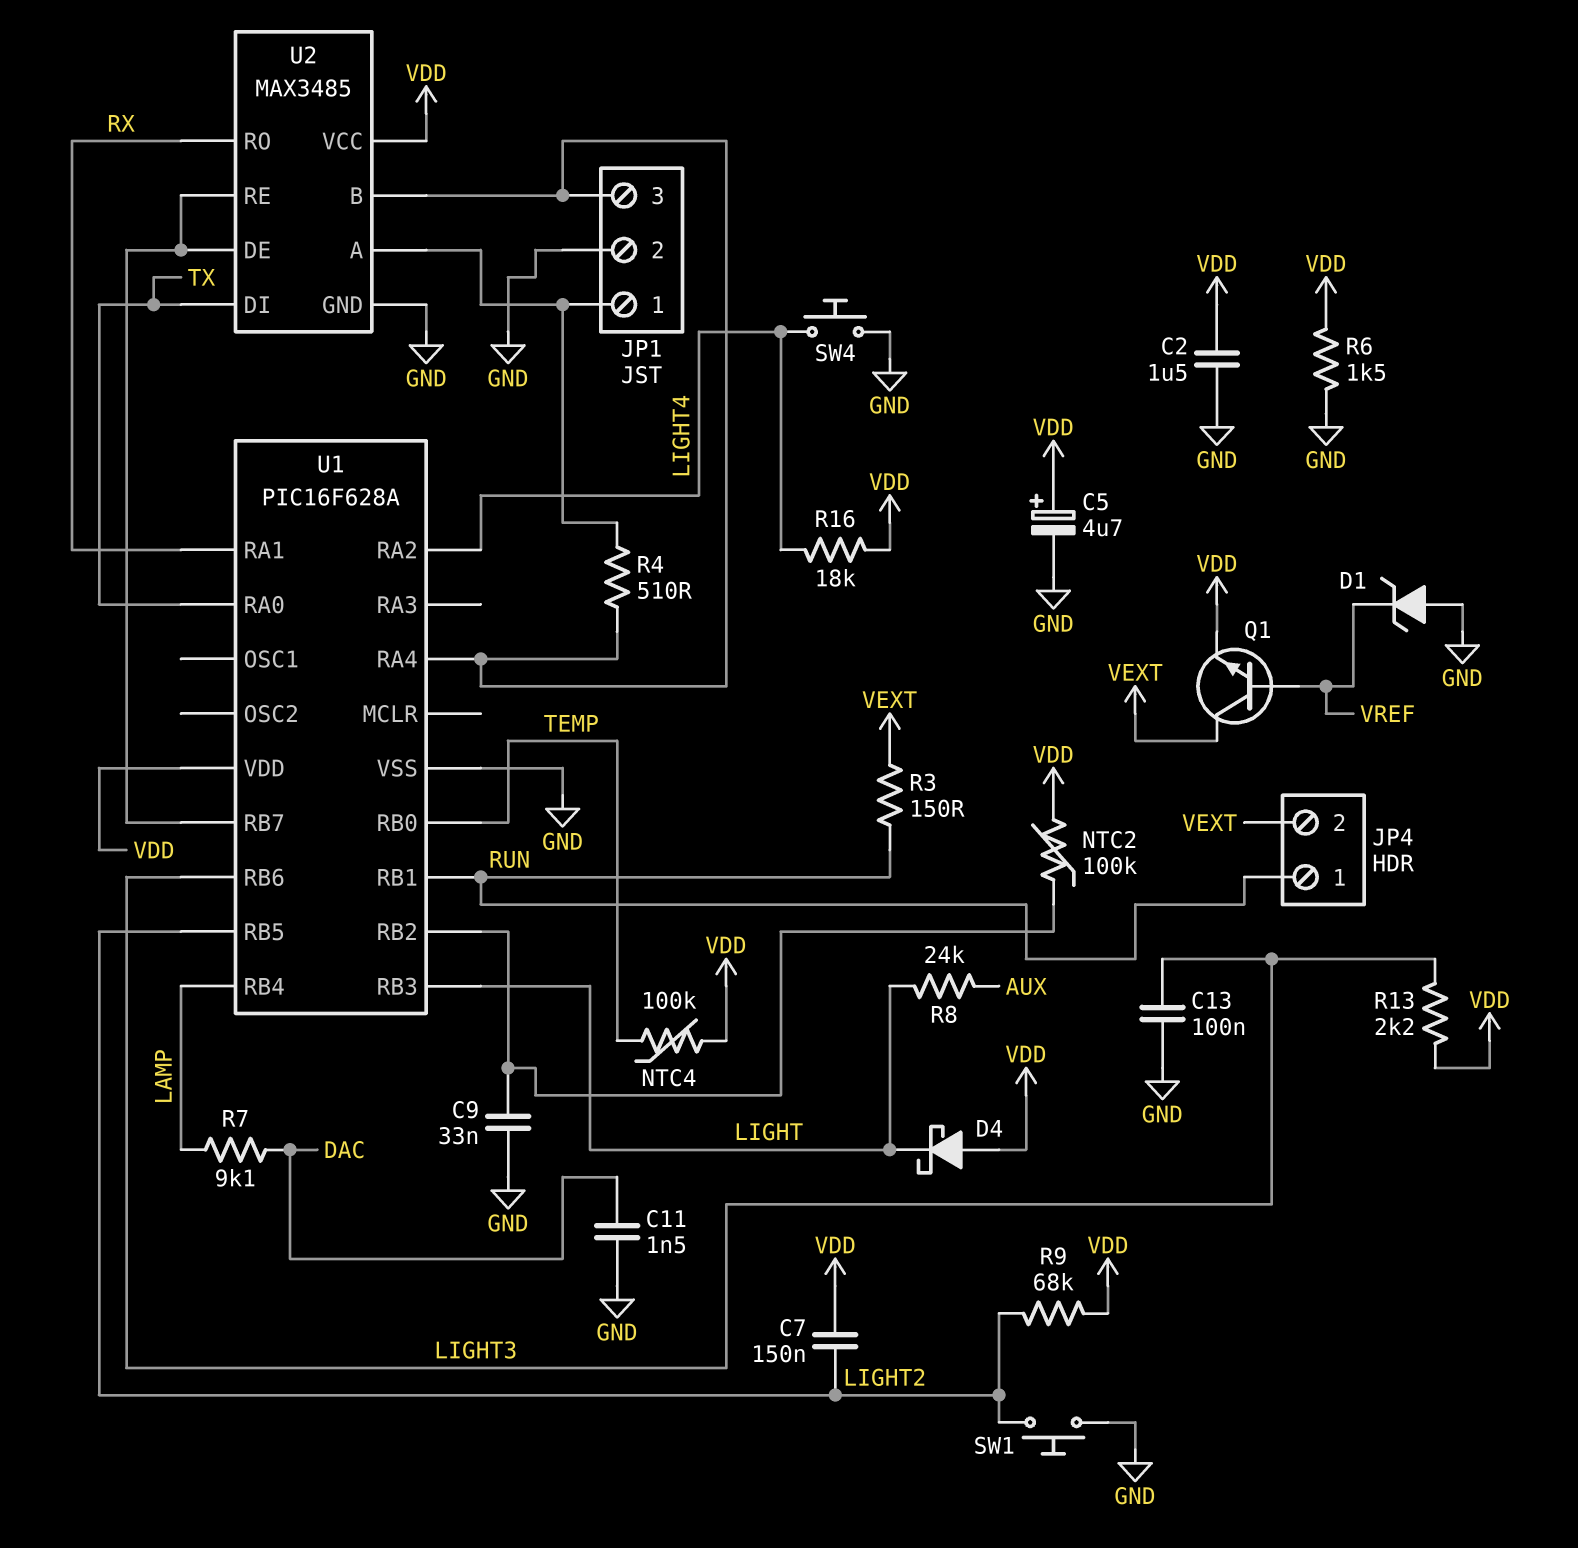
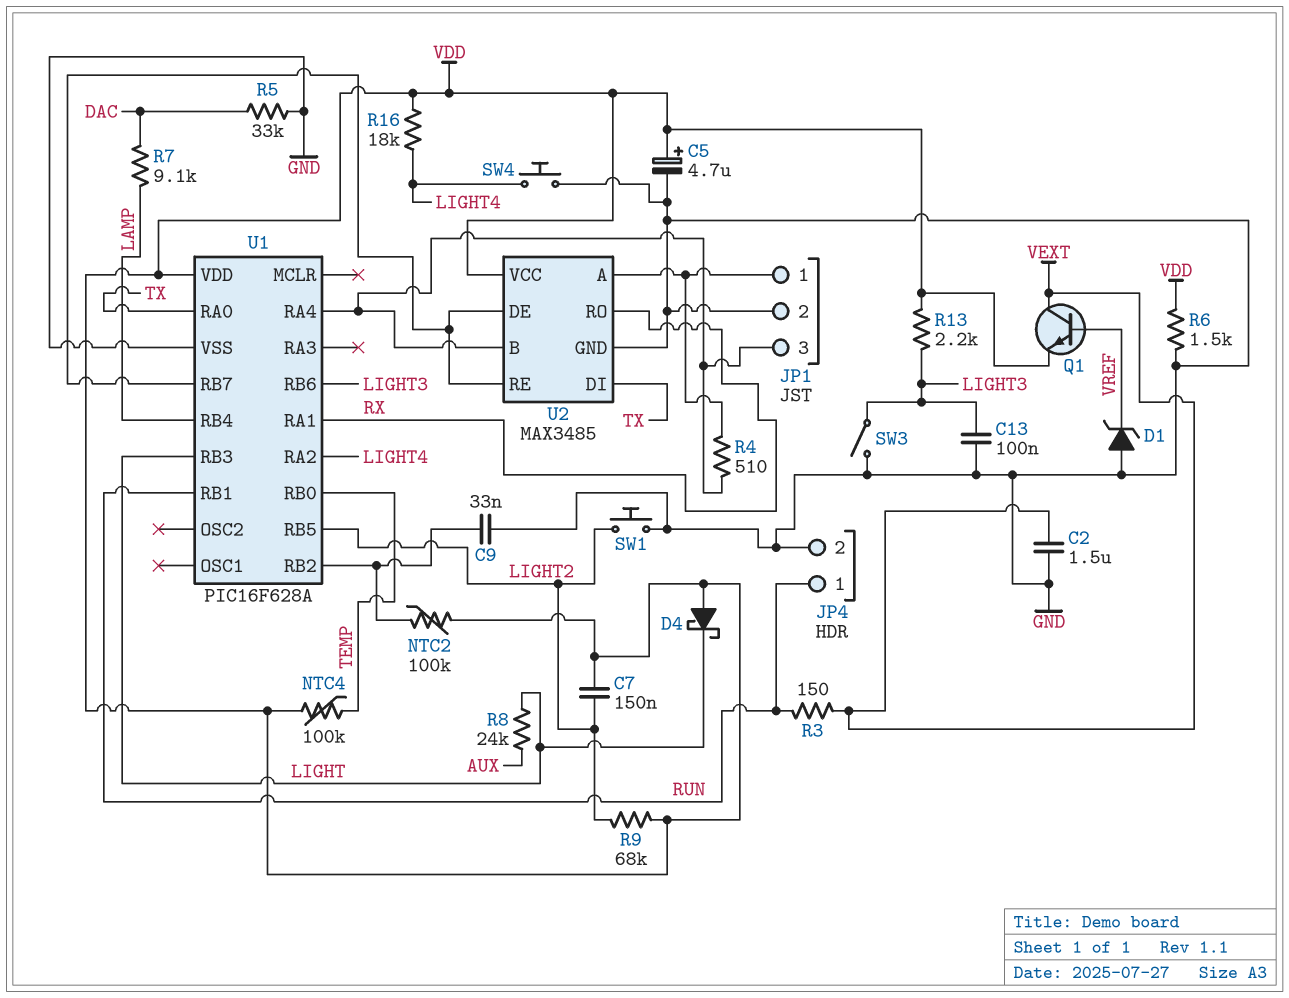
C2: 1.5uF (GND, VDD) -> 1.5uF (GND, VEXT)
C11: 1.5nF (DAC, GND) -> none
JP4 pin 2: VEXT -> GND
R5: none -> 33k (DAC, GND)
SW3: none -> switch (GND, LIGHT3)

